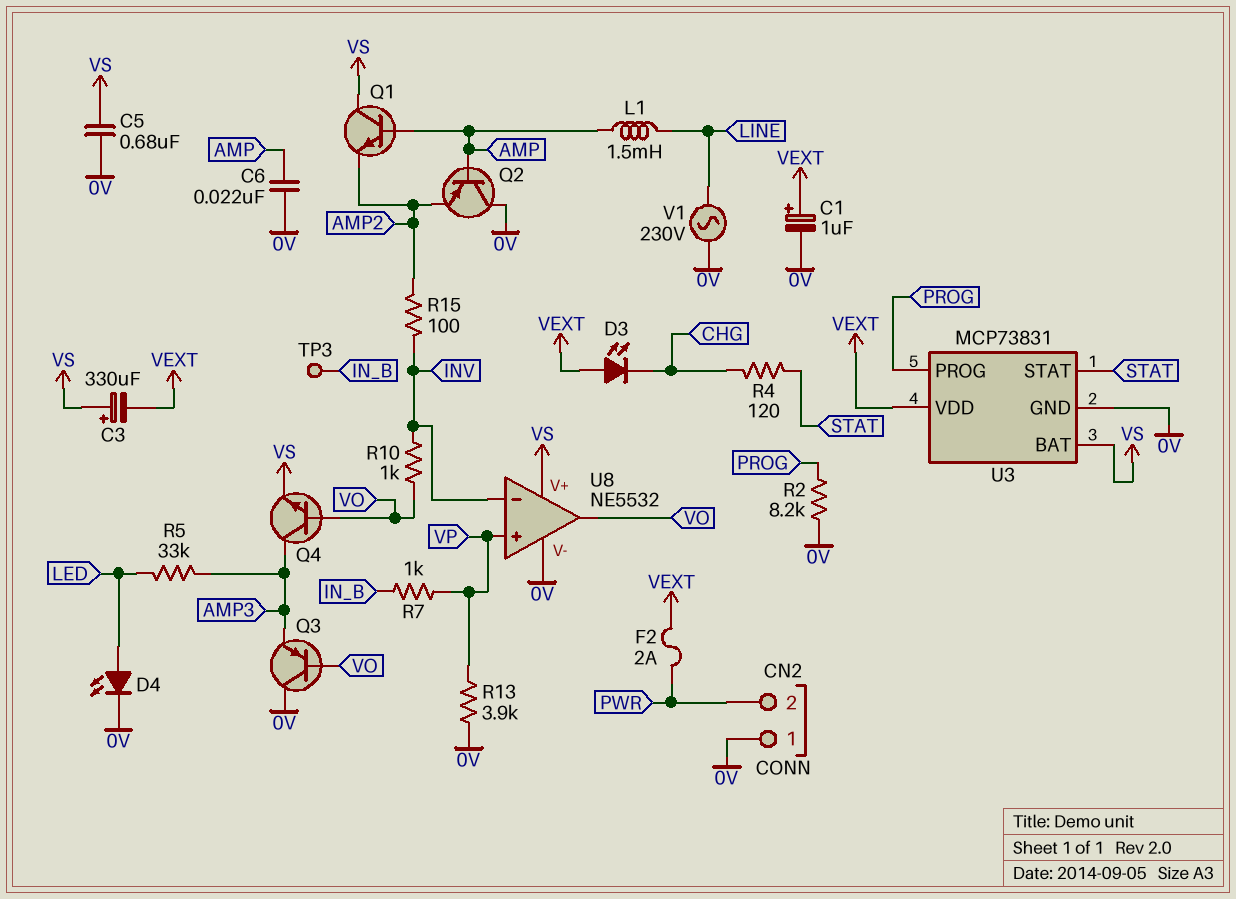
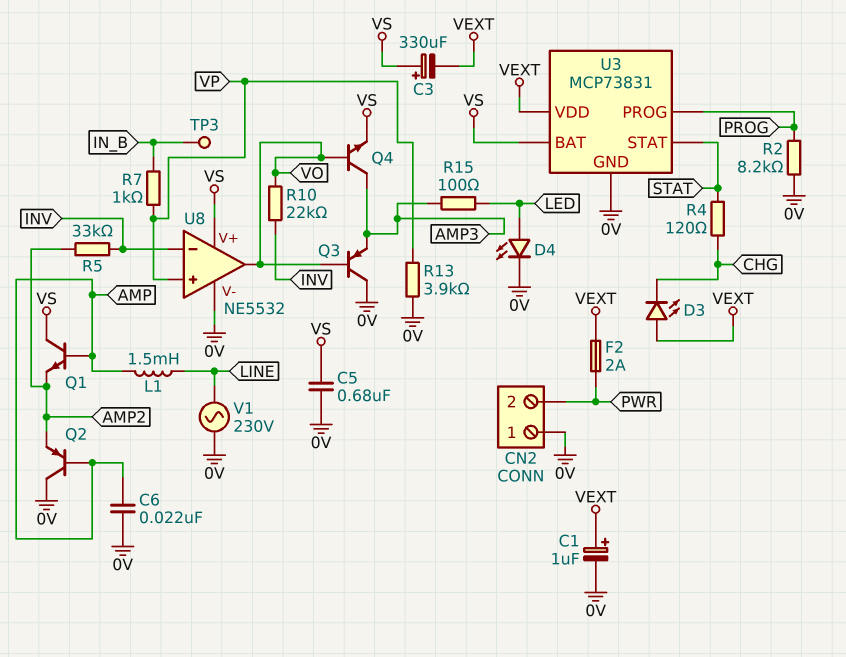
R5: 33k (AMP3, LED) -> 33k (AMP2, INV)
R10: 1k (INV, VO) -> 22k (INV, VO)
R15: 100 (AMP2, INV) -> 100 (AMP3, LED)

